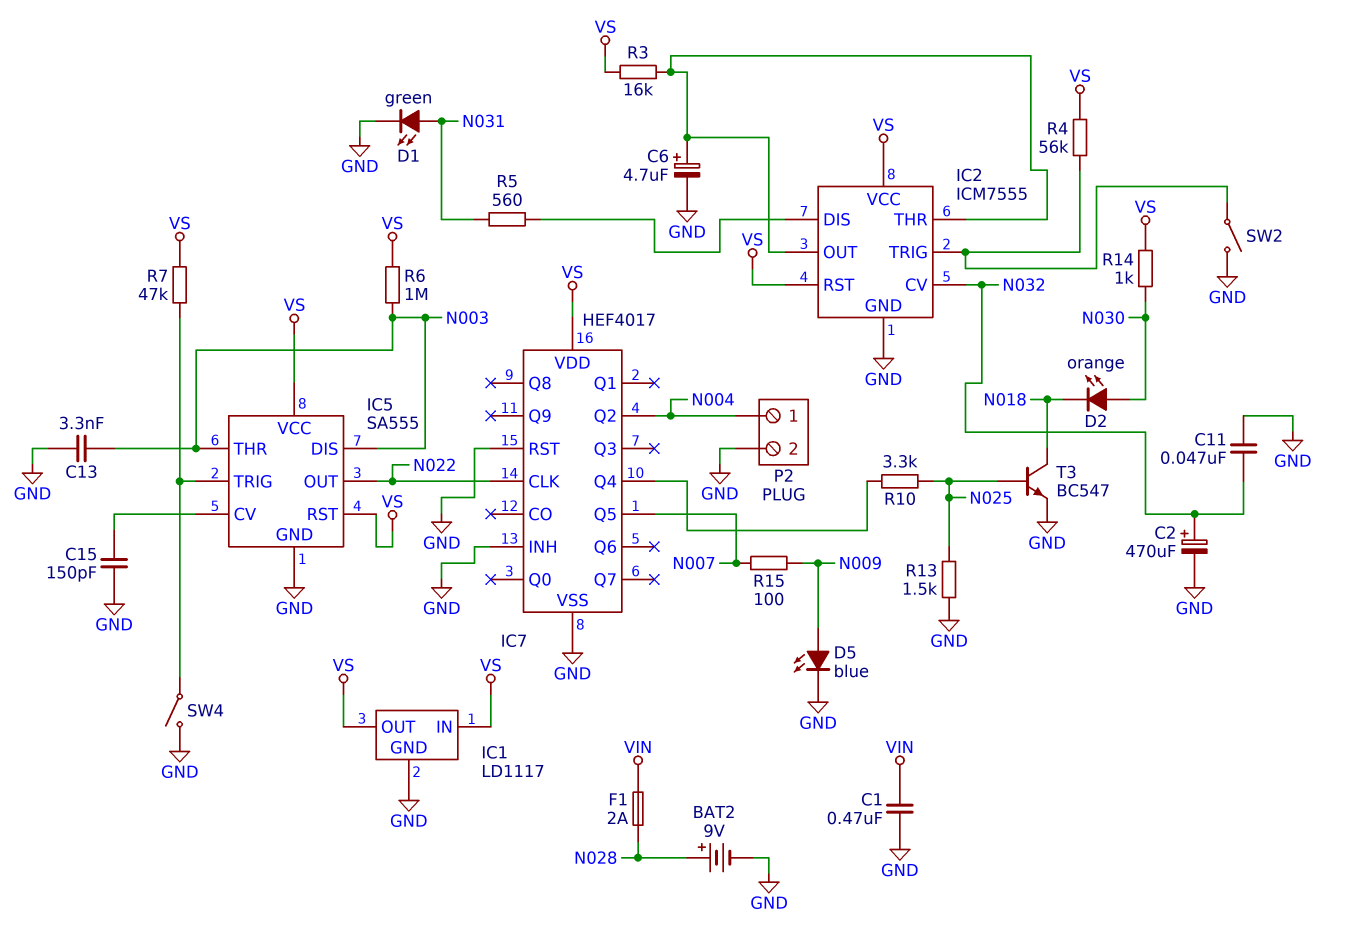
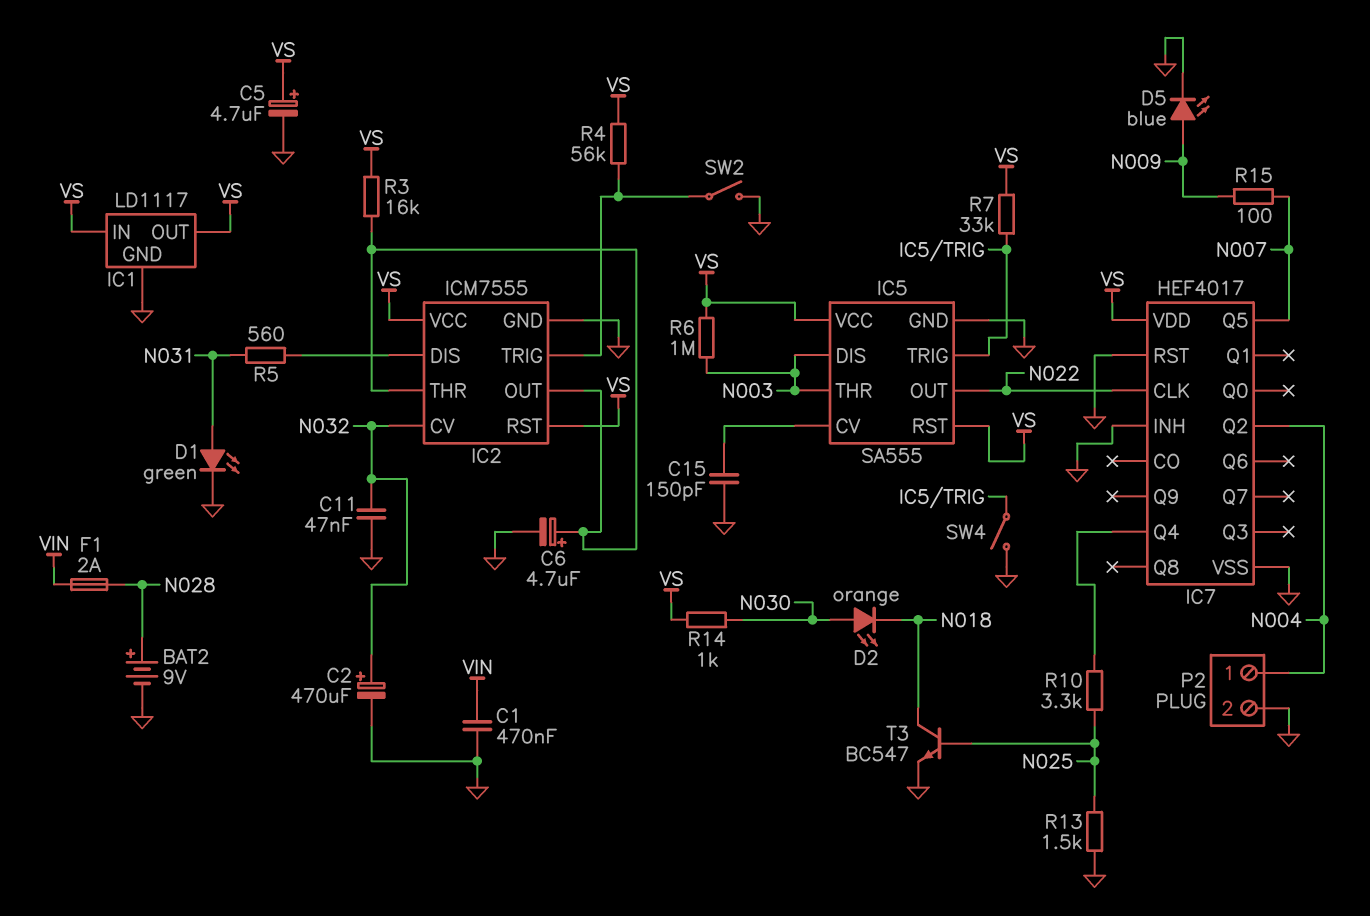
C5: none -> 4.7uF (plus VS, minus GND)
C13: 3.3nF (GND, N003) -> none
R7: 47k (IC5/TRIG, VS) -> 33k (IC5/TRIG, VS)

